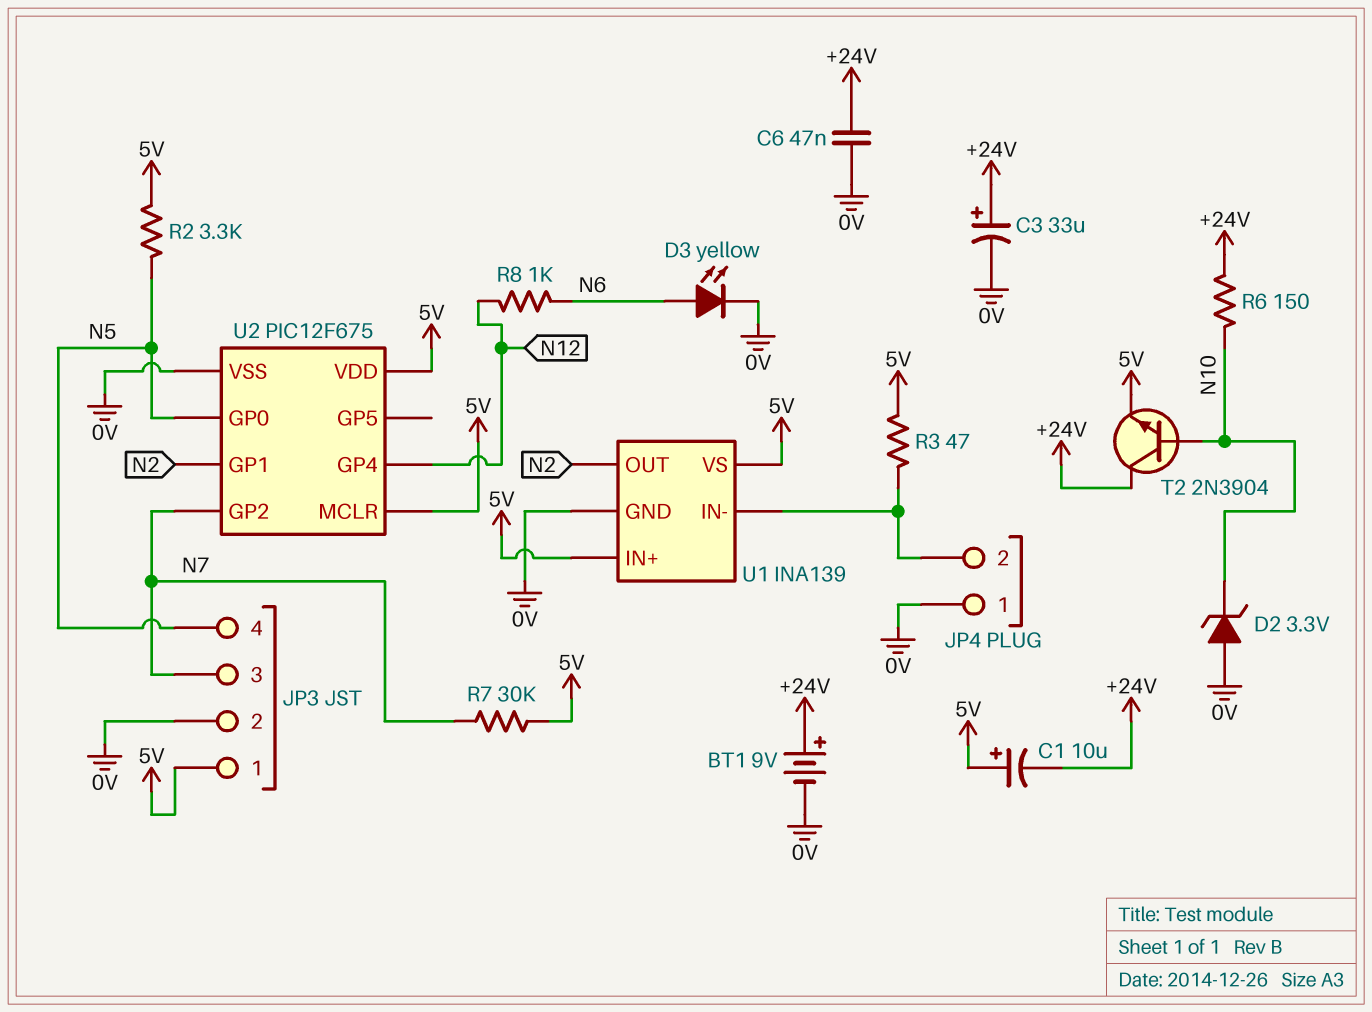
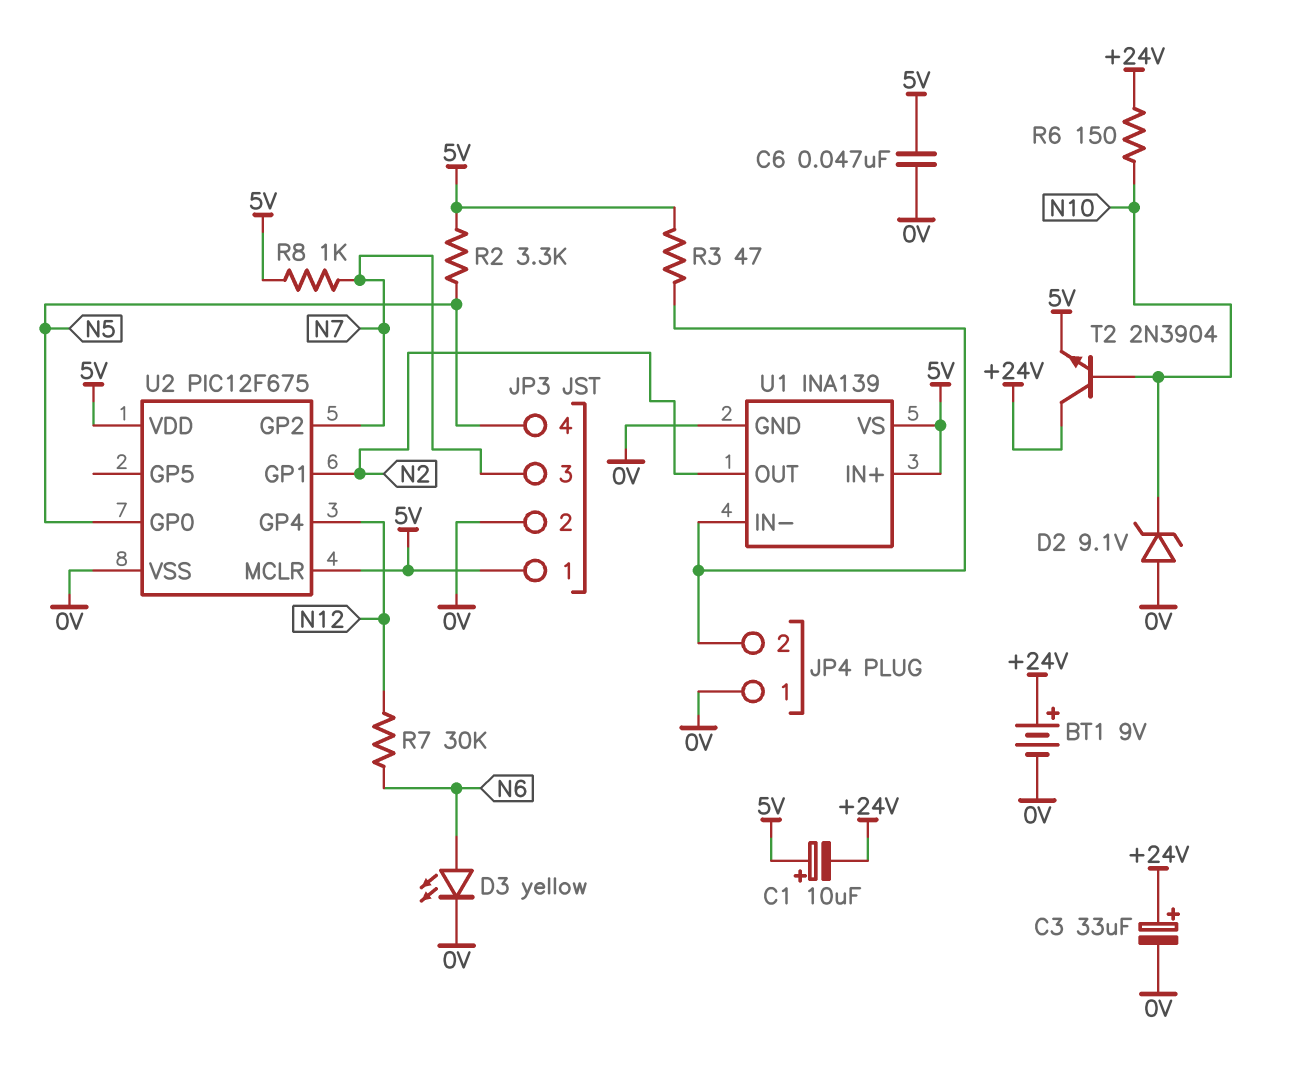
C6: 47nF (+24V, 0V) -> 47nF (0V, 5V)
D2: zener 3.3V (A 0V, K N10) -> zener 9.1V (A 0V, K N10)
R7: 30k (5V, N7) -> 30k (N6, N12)
R8: 1k (N6, N12) -> 1k (5V, N7)

